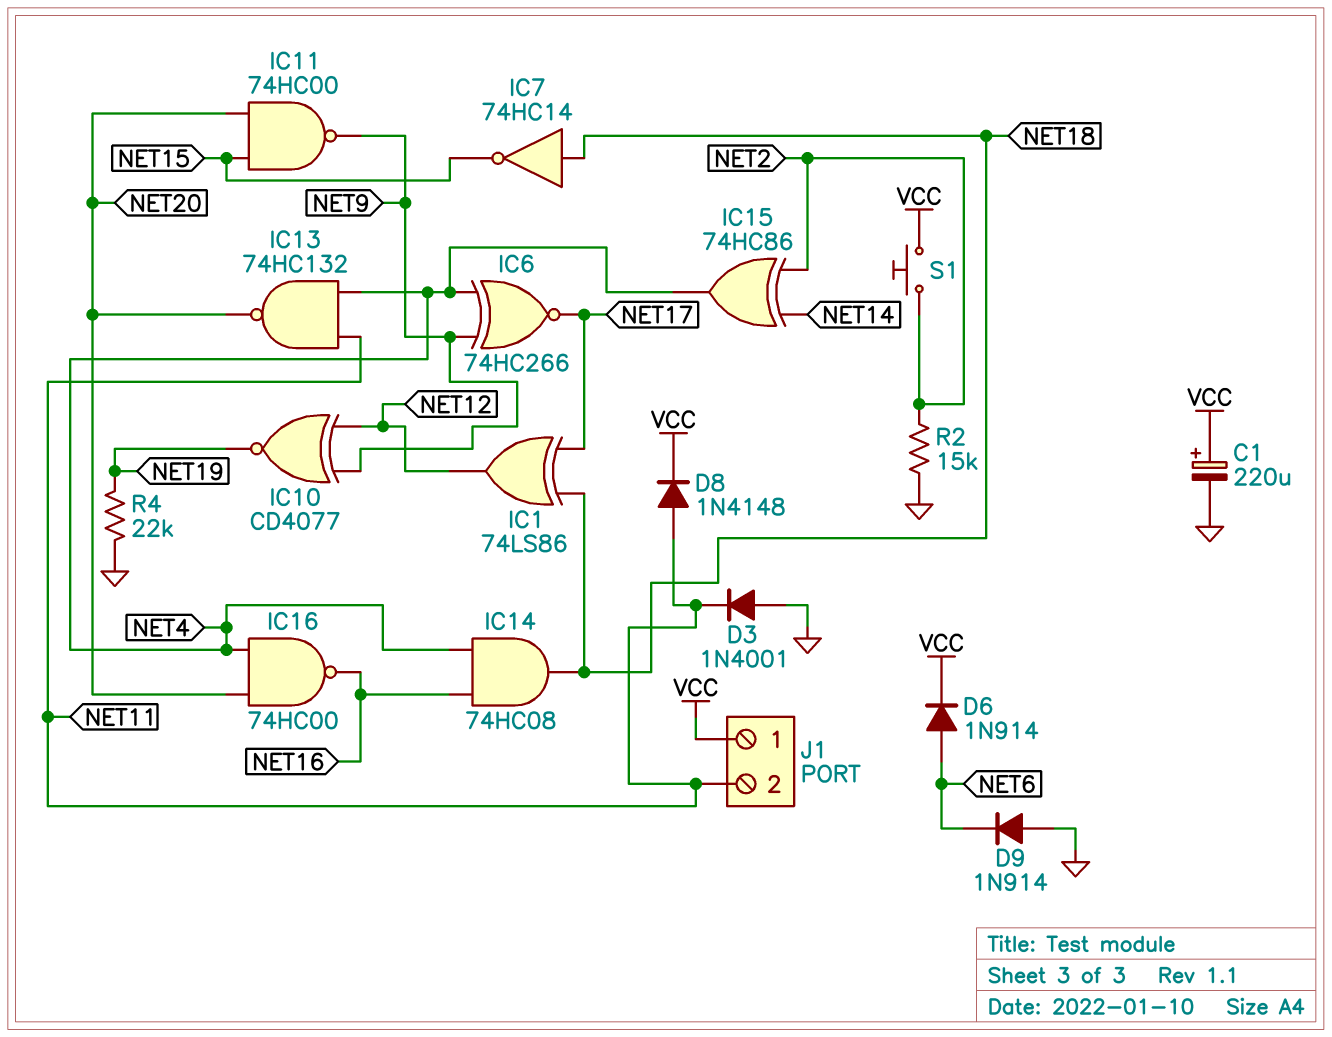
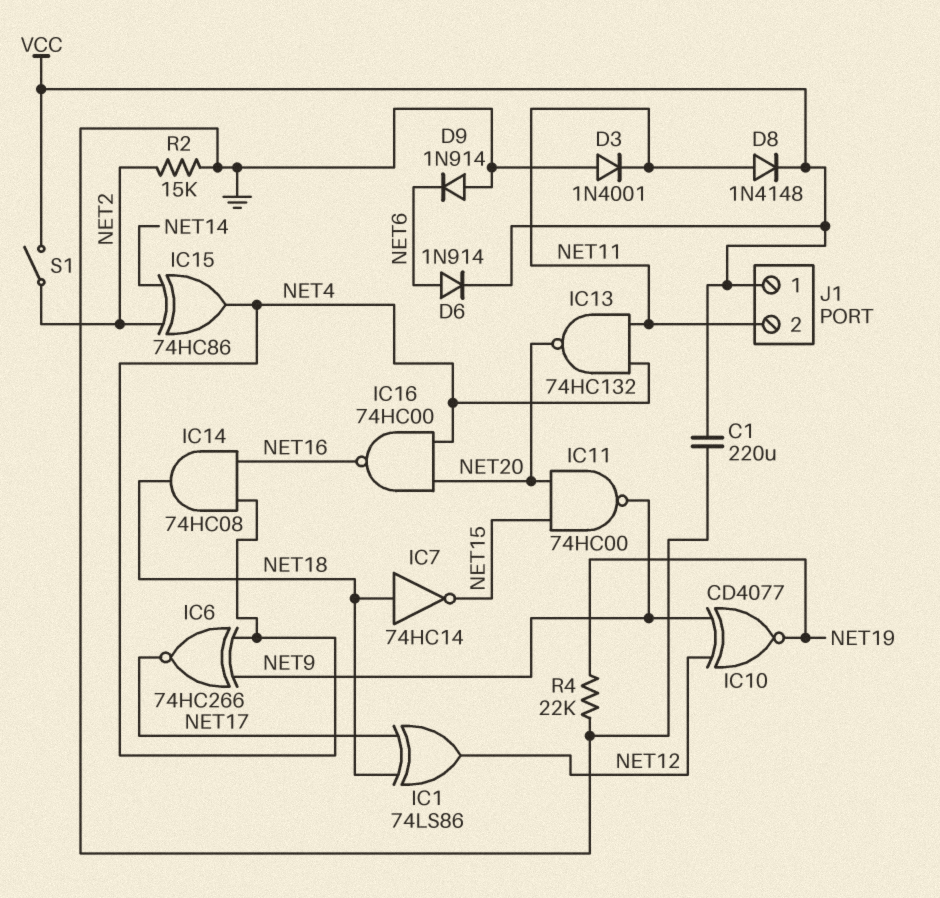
C1: 220uF (plus VCC, minus GND) -> 220uF (GND, VCC)
S1: button (NET2, VCC) -> switch (NET2, VCC)

